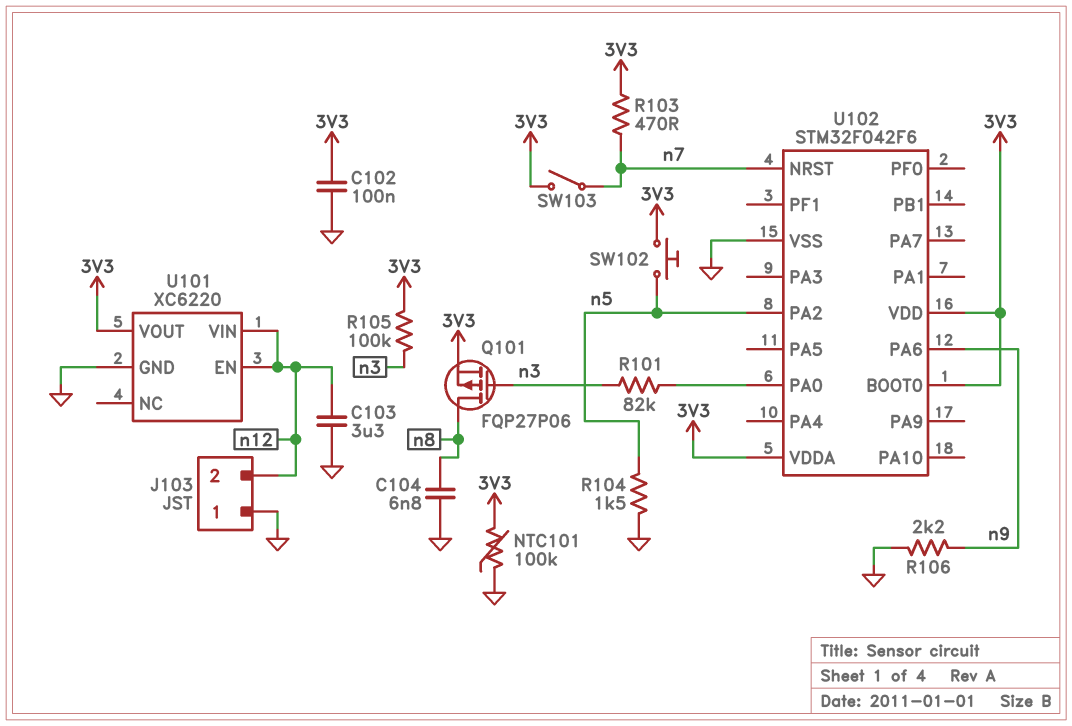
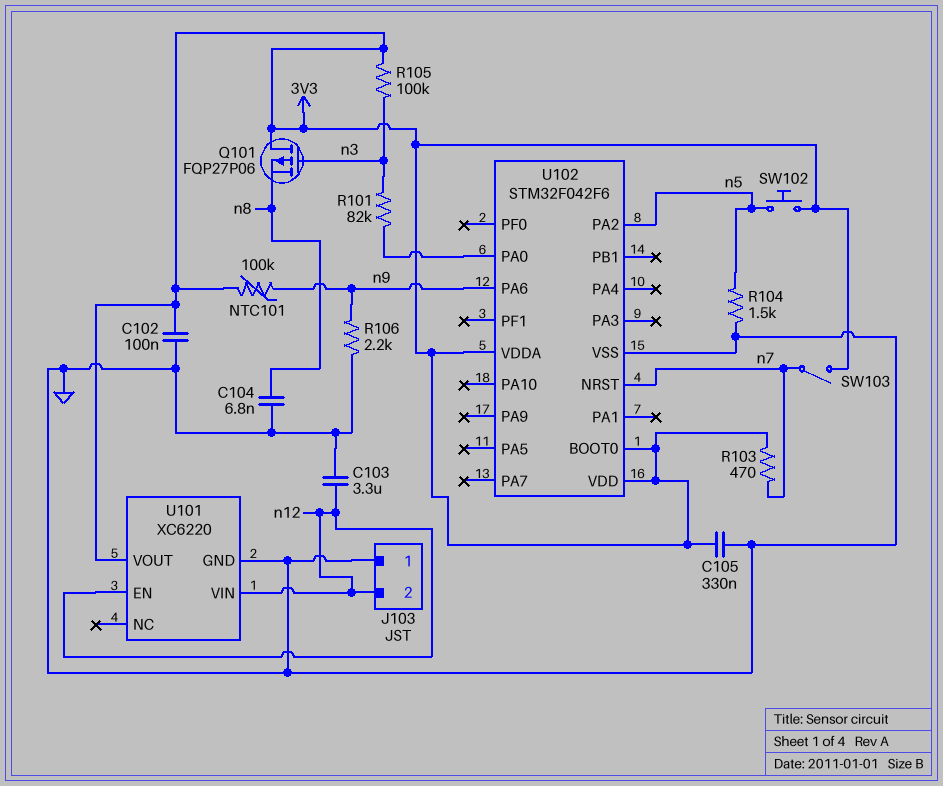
C105: none -> 330nF (3V3, GND)
NTC101: 100k (3V3, GND) -> 100k (3V3, n9)
Q101: PMOS FQP27P06 (G n3, D n8, S 3V3) -> PMOS FQP27P06 (G n3, D 3V3, S n8)

